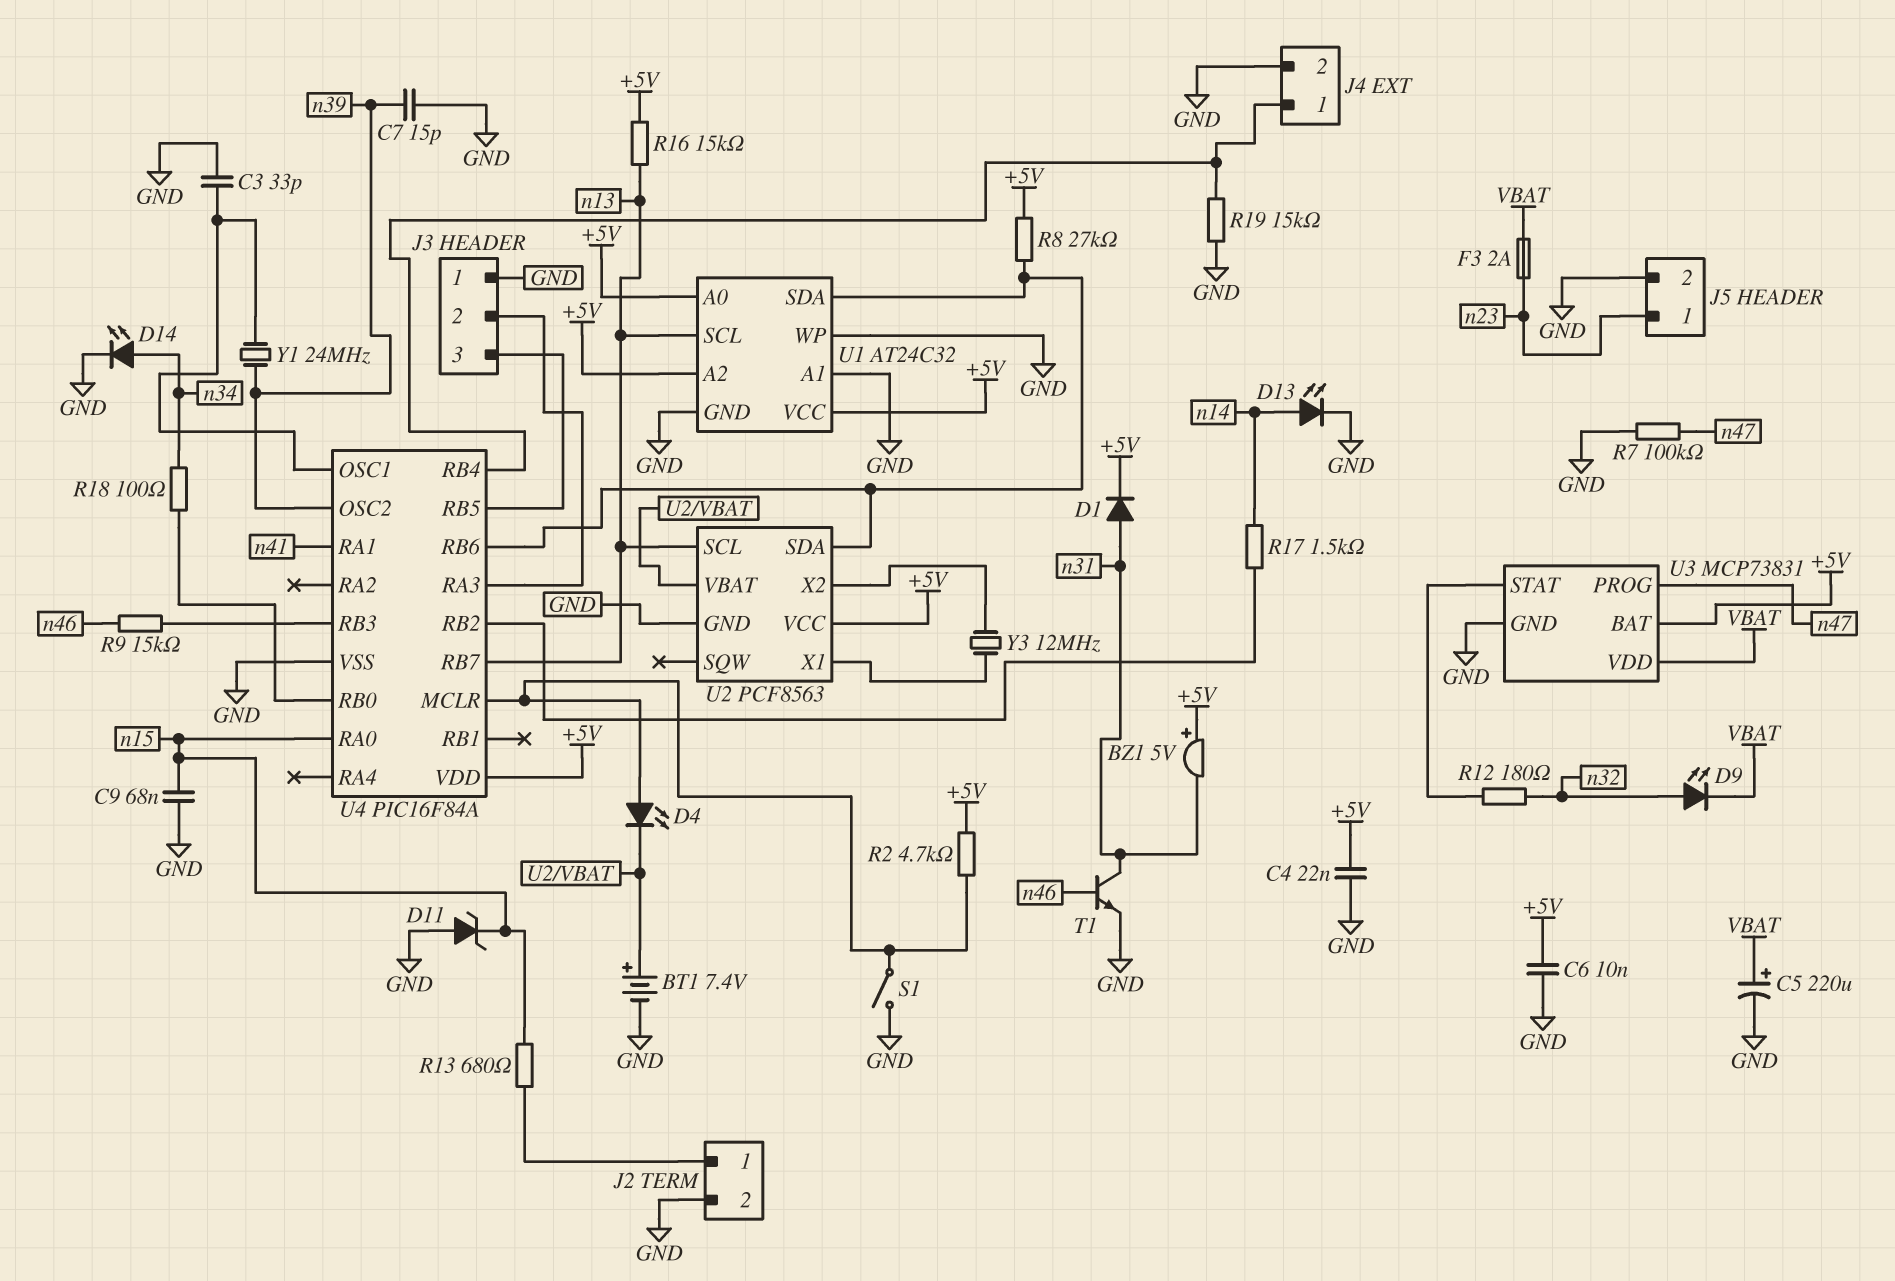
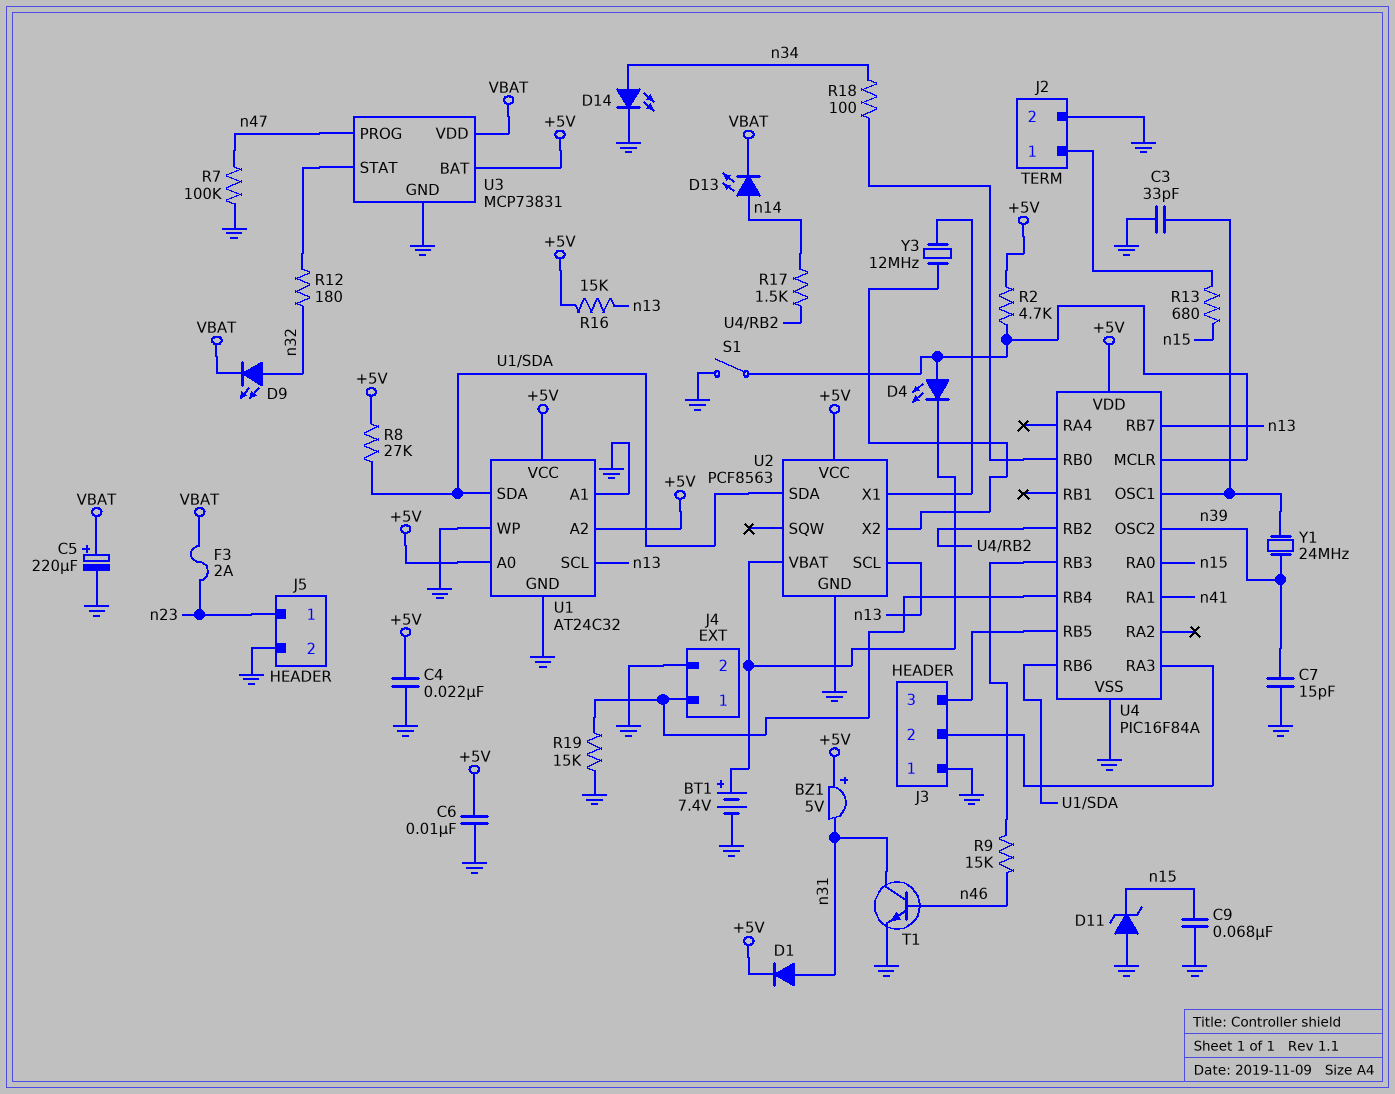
D13: LED (A n14, K GND) -> LED (A n14, K VBAT)

